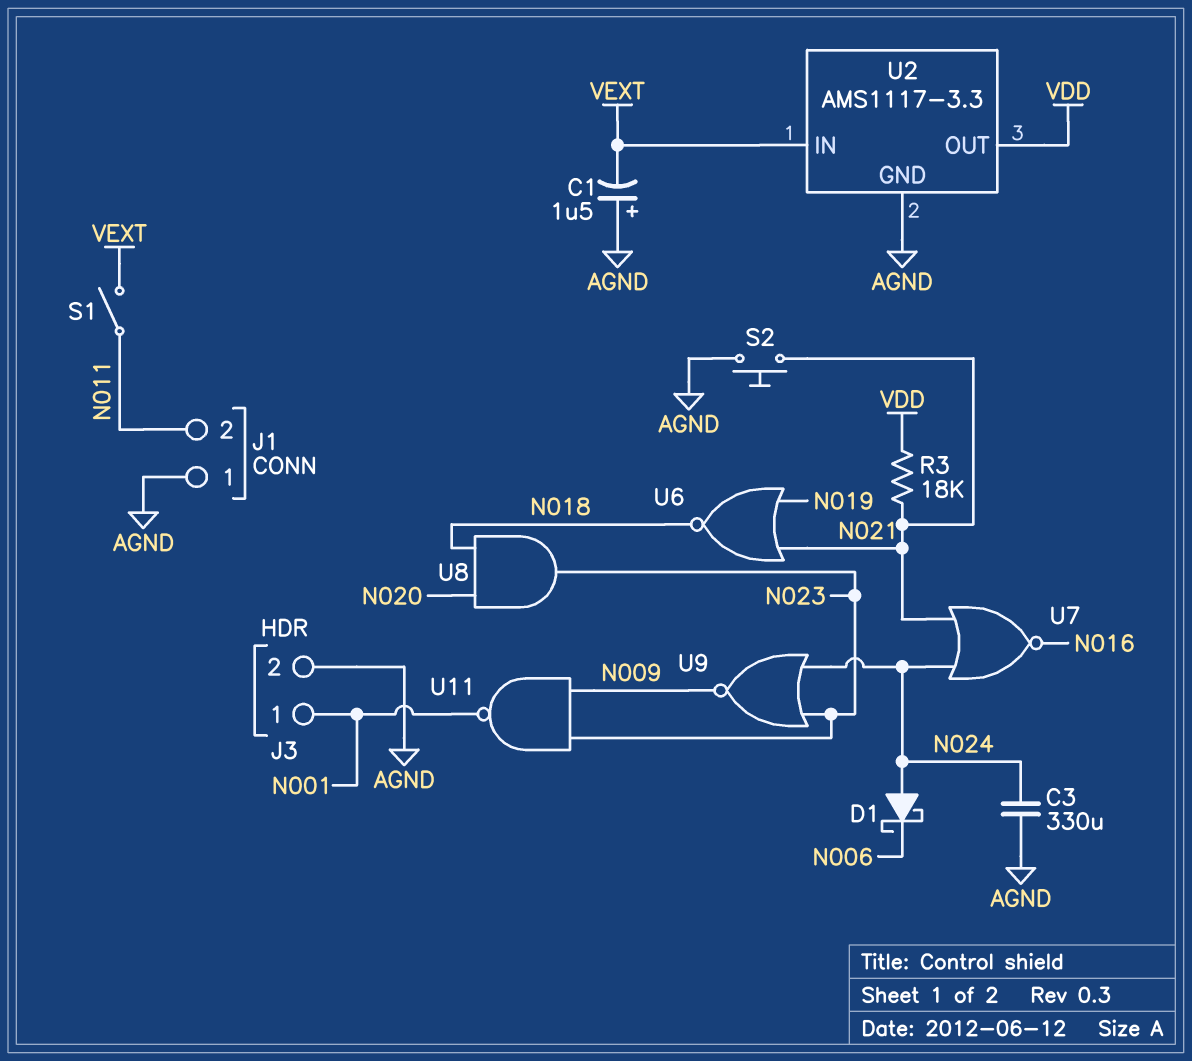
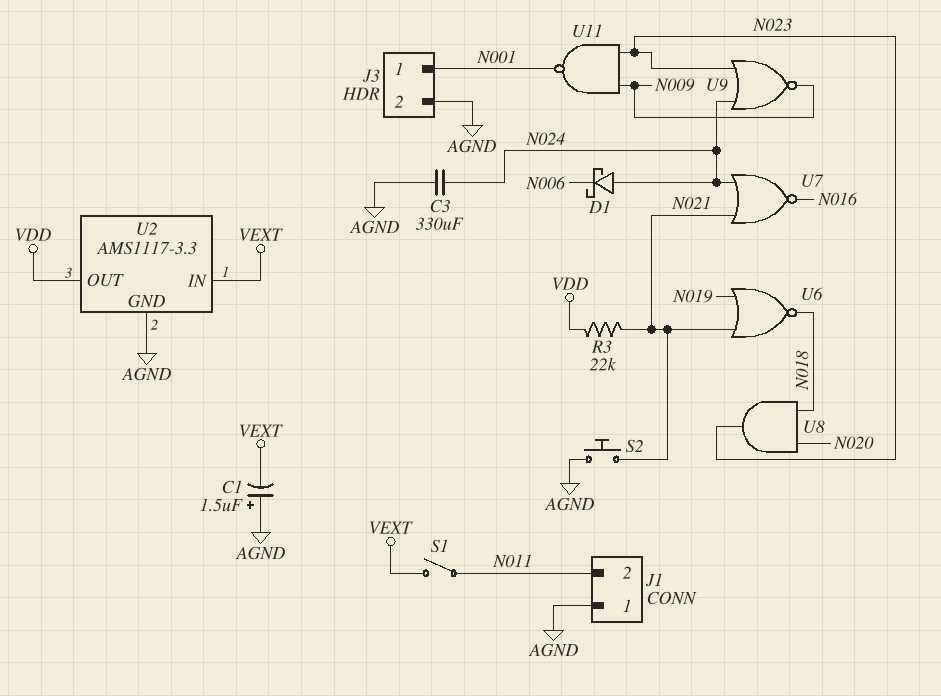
R3: 18k (N021, VDD) -> 22k (N021, VDD)

